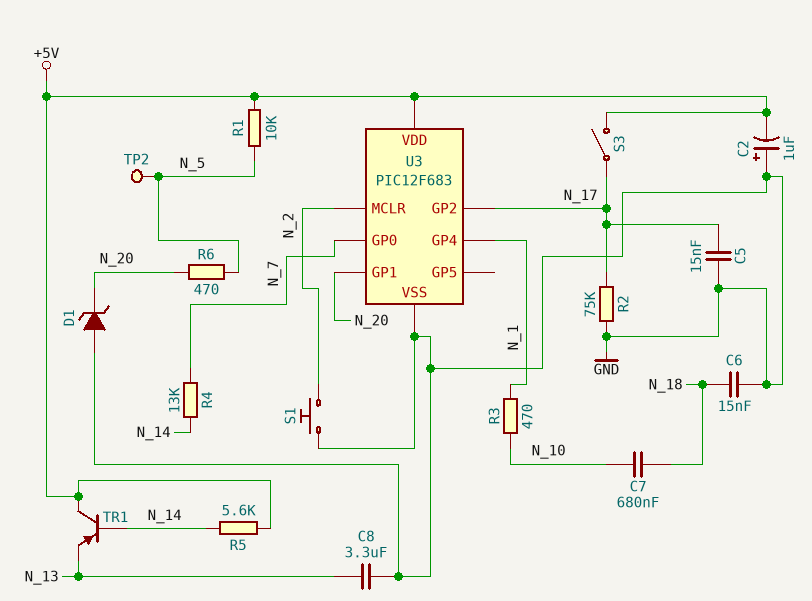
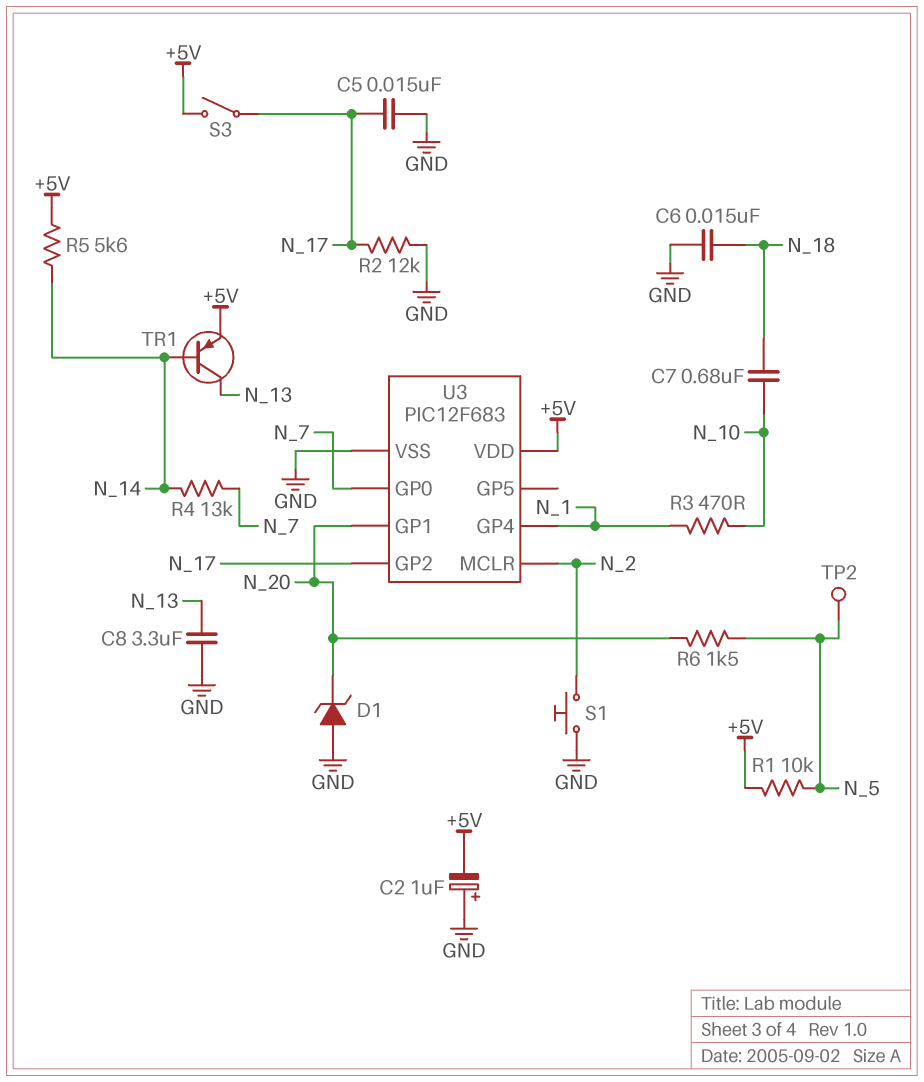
R2: 75k (GND, N_17) -> 12k (GND, N_17)
R6: 470 (N_5, N_20) -> 1.5k (N_5, N_20)
TR1: PNP (B N_14, C +5V, E N_13) -> PNP (B N_14, C N_13, E +5V)

